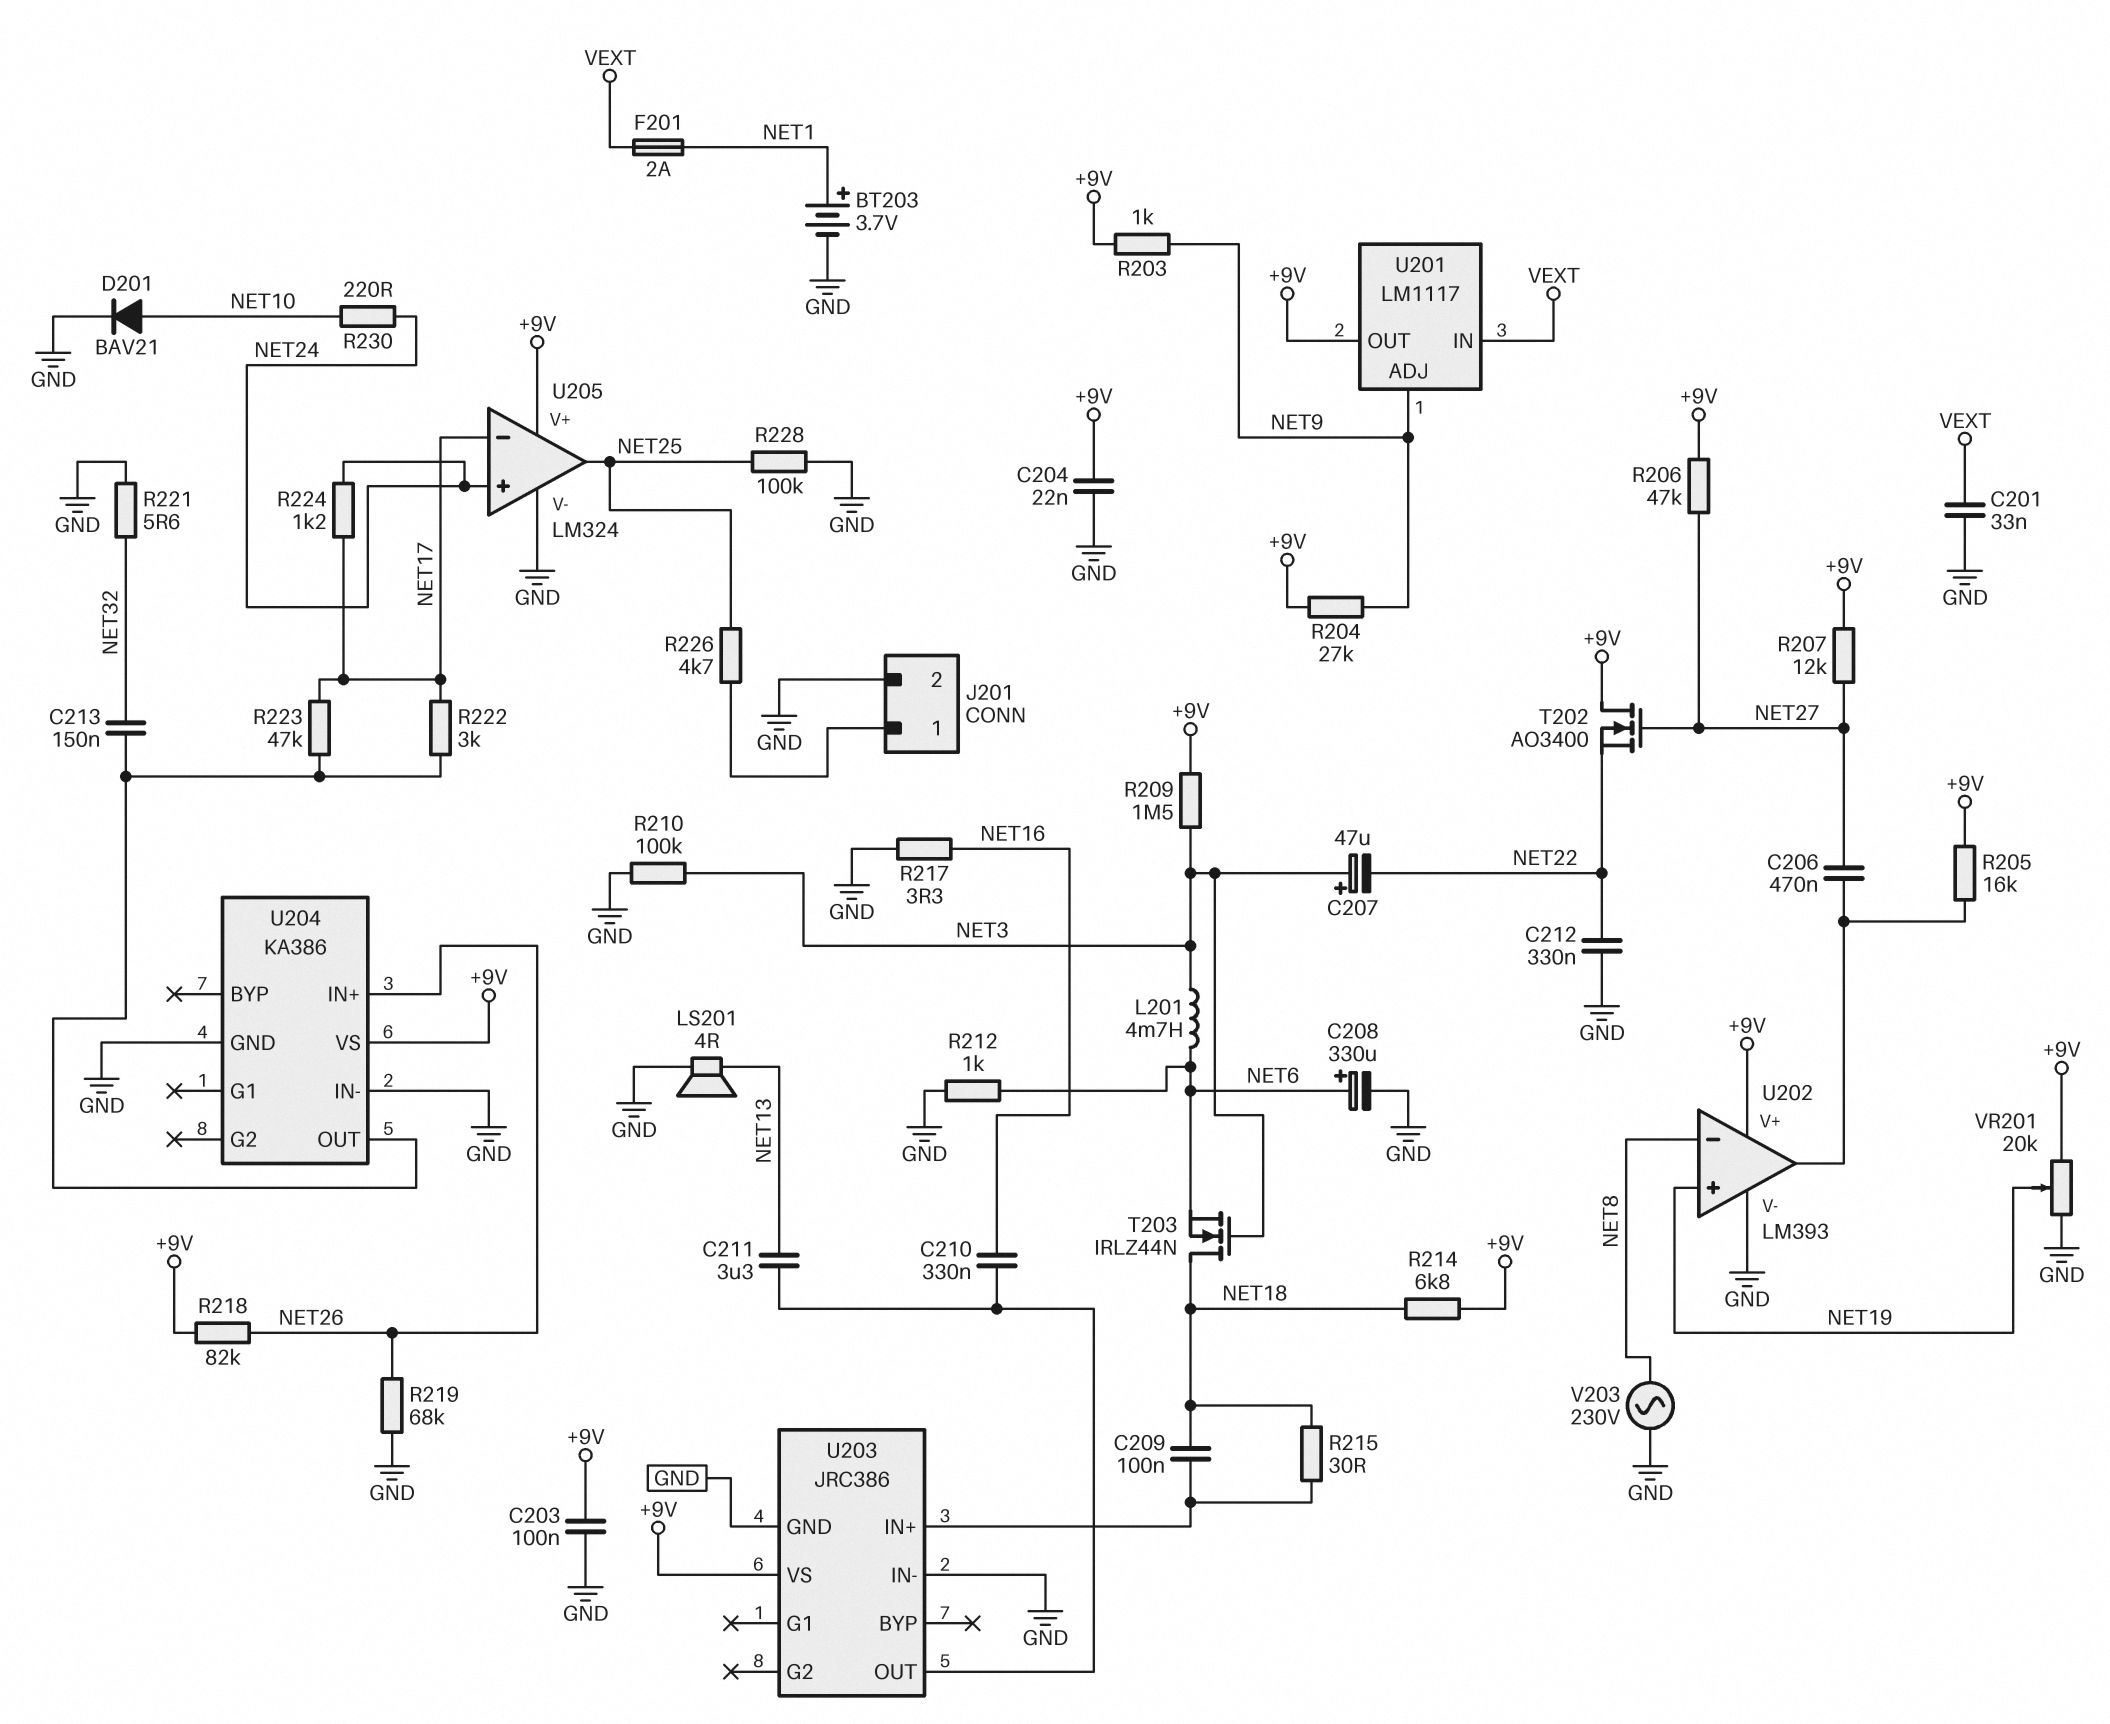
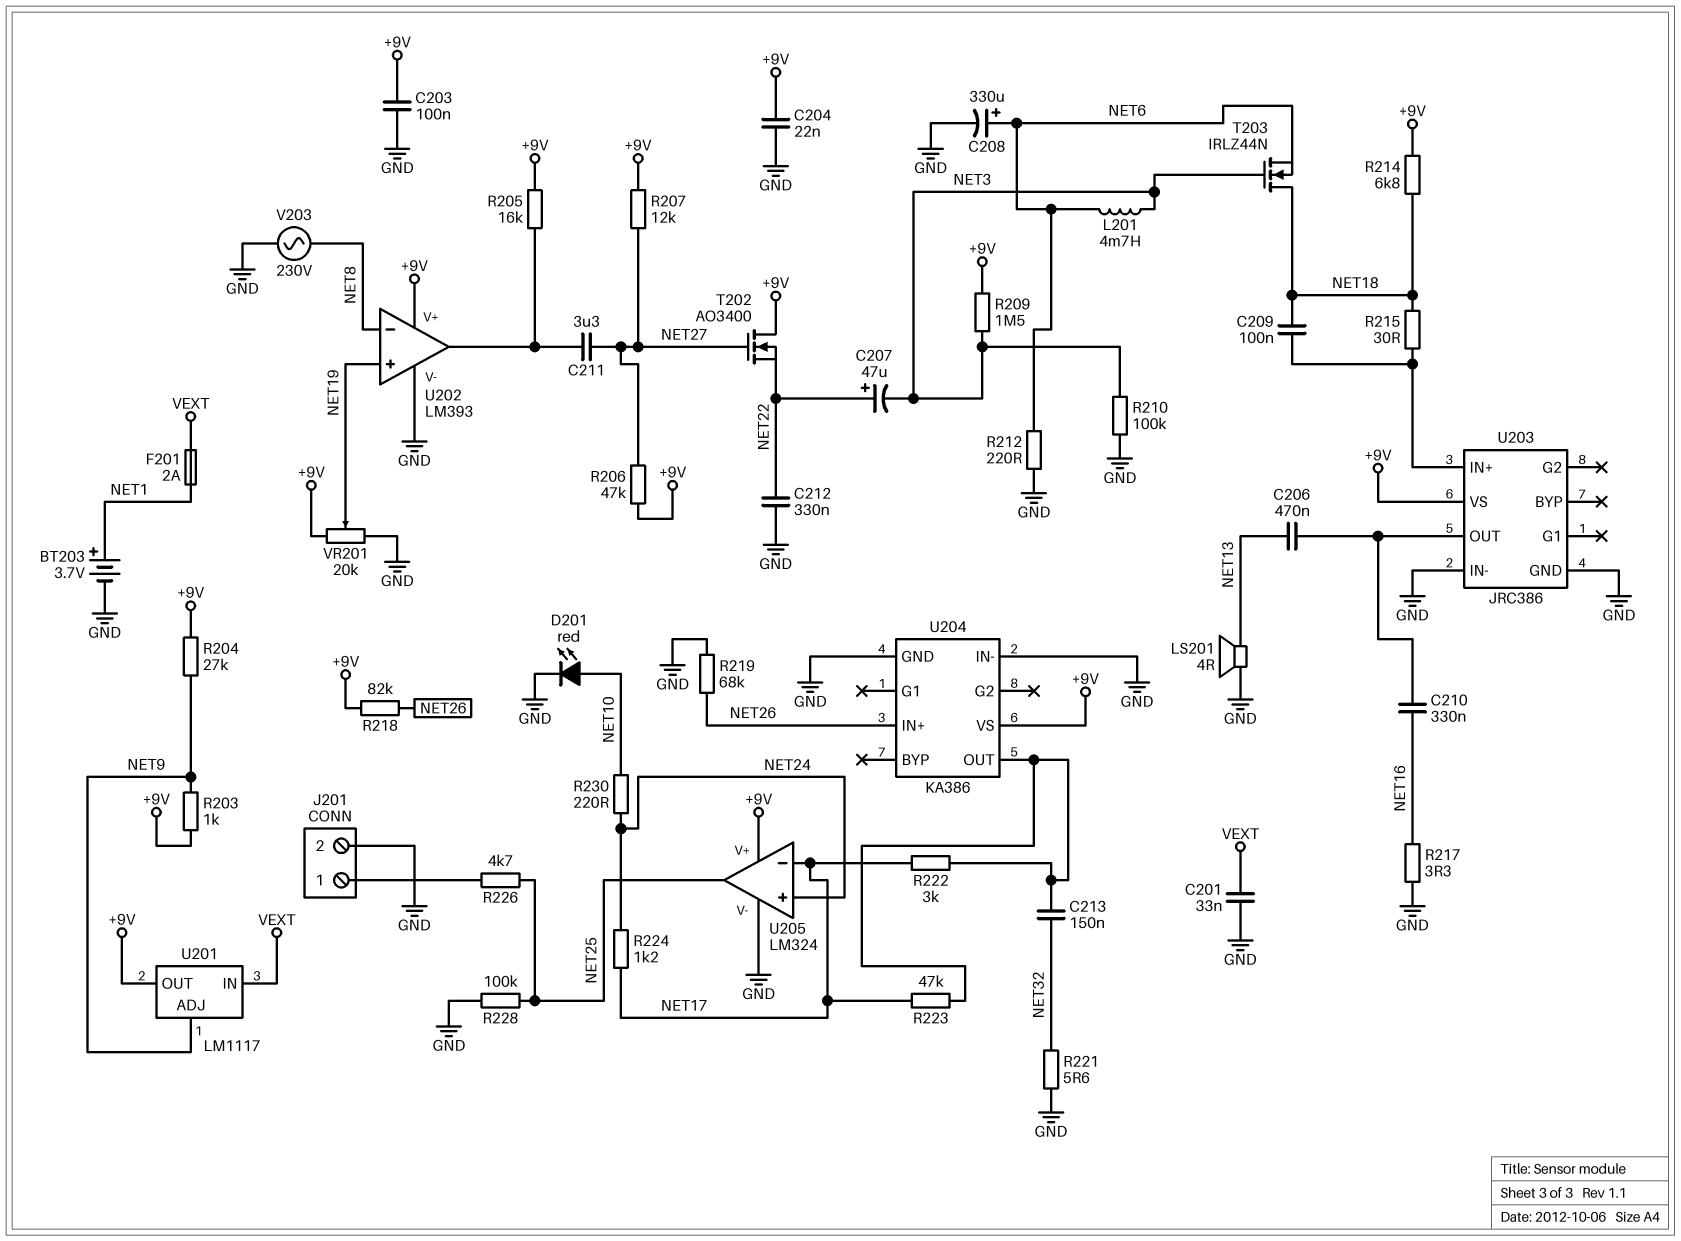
C206: 470nF (NET27, U202/out) -> 470nF (NET13, U203/OUT)
C207: 47uF (plus NET3, minus NET22) -> 47uF (plus NET22, minus NET3)
C211: 3.3uF (NET13, U203/OUT) -> 3.3uF (NET27, U202/out)
D201: diode BAV21 (A NET10, K GND) -> LED red (A NET10, K GND)
R212: 1k (GND, NET6) -> 220 (GND, NET6)

